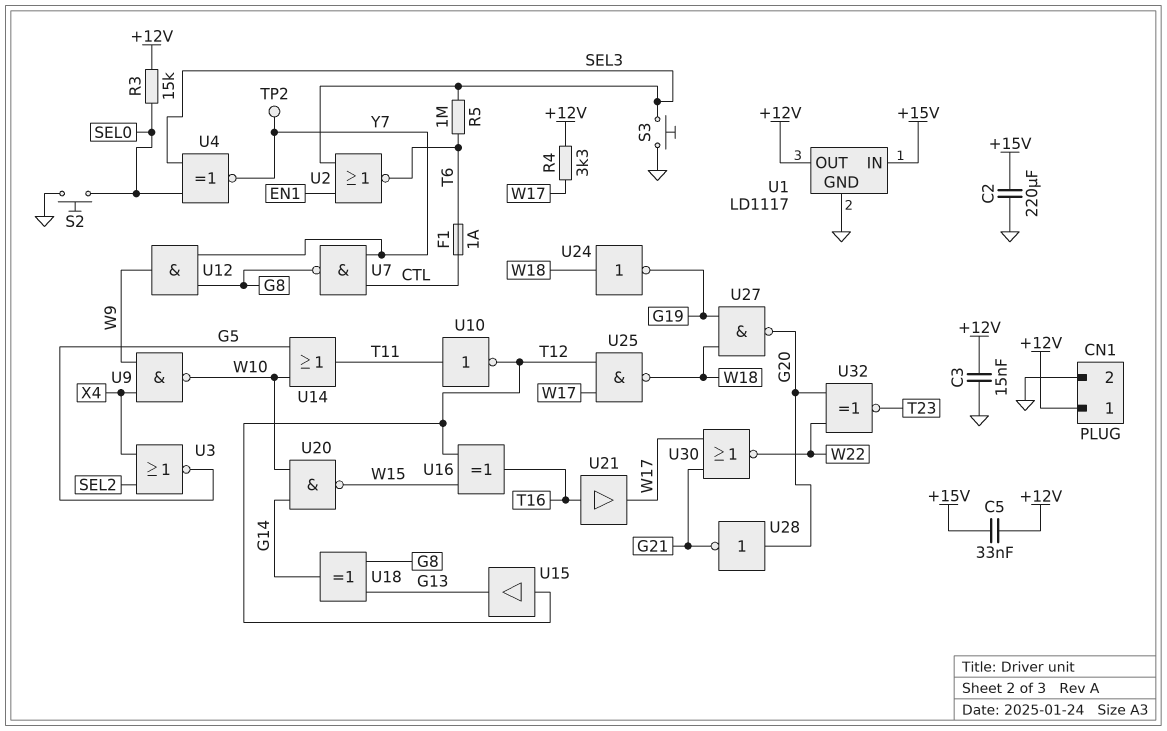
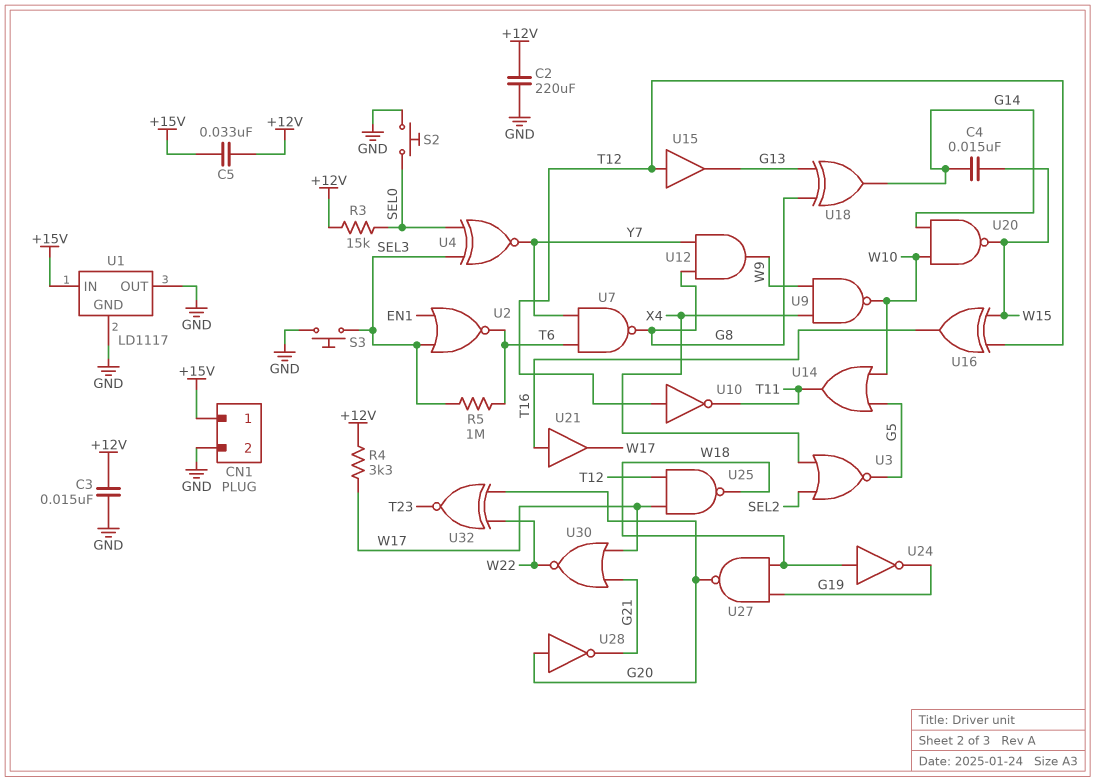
C2: 220uF (+15V, GND) -> 220uF (+12V, GND)
C4: none -> 15nF (G14, W15)
CN1 pin 1: +12V -> +15V
F1: 1A (CTL, T6) -> none
TP2: test point (Y7) -> none
U1 pin OUT: +12V -> GND
U7: NAND (in CTL, in Y7, out G8) -> NAND (in T6, in Y7, out G8)
U10: NOT (in T11, out T12) -> NOT (in T12, out T11)

